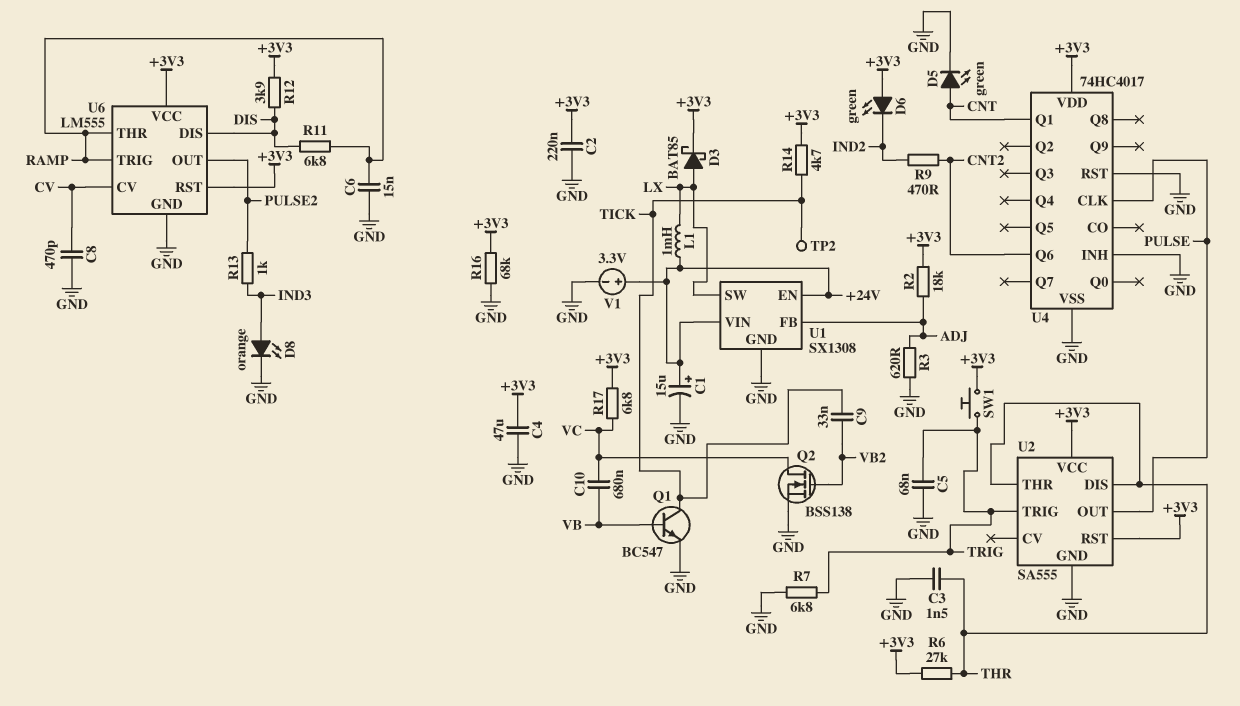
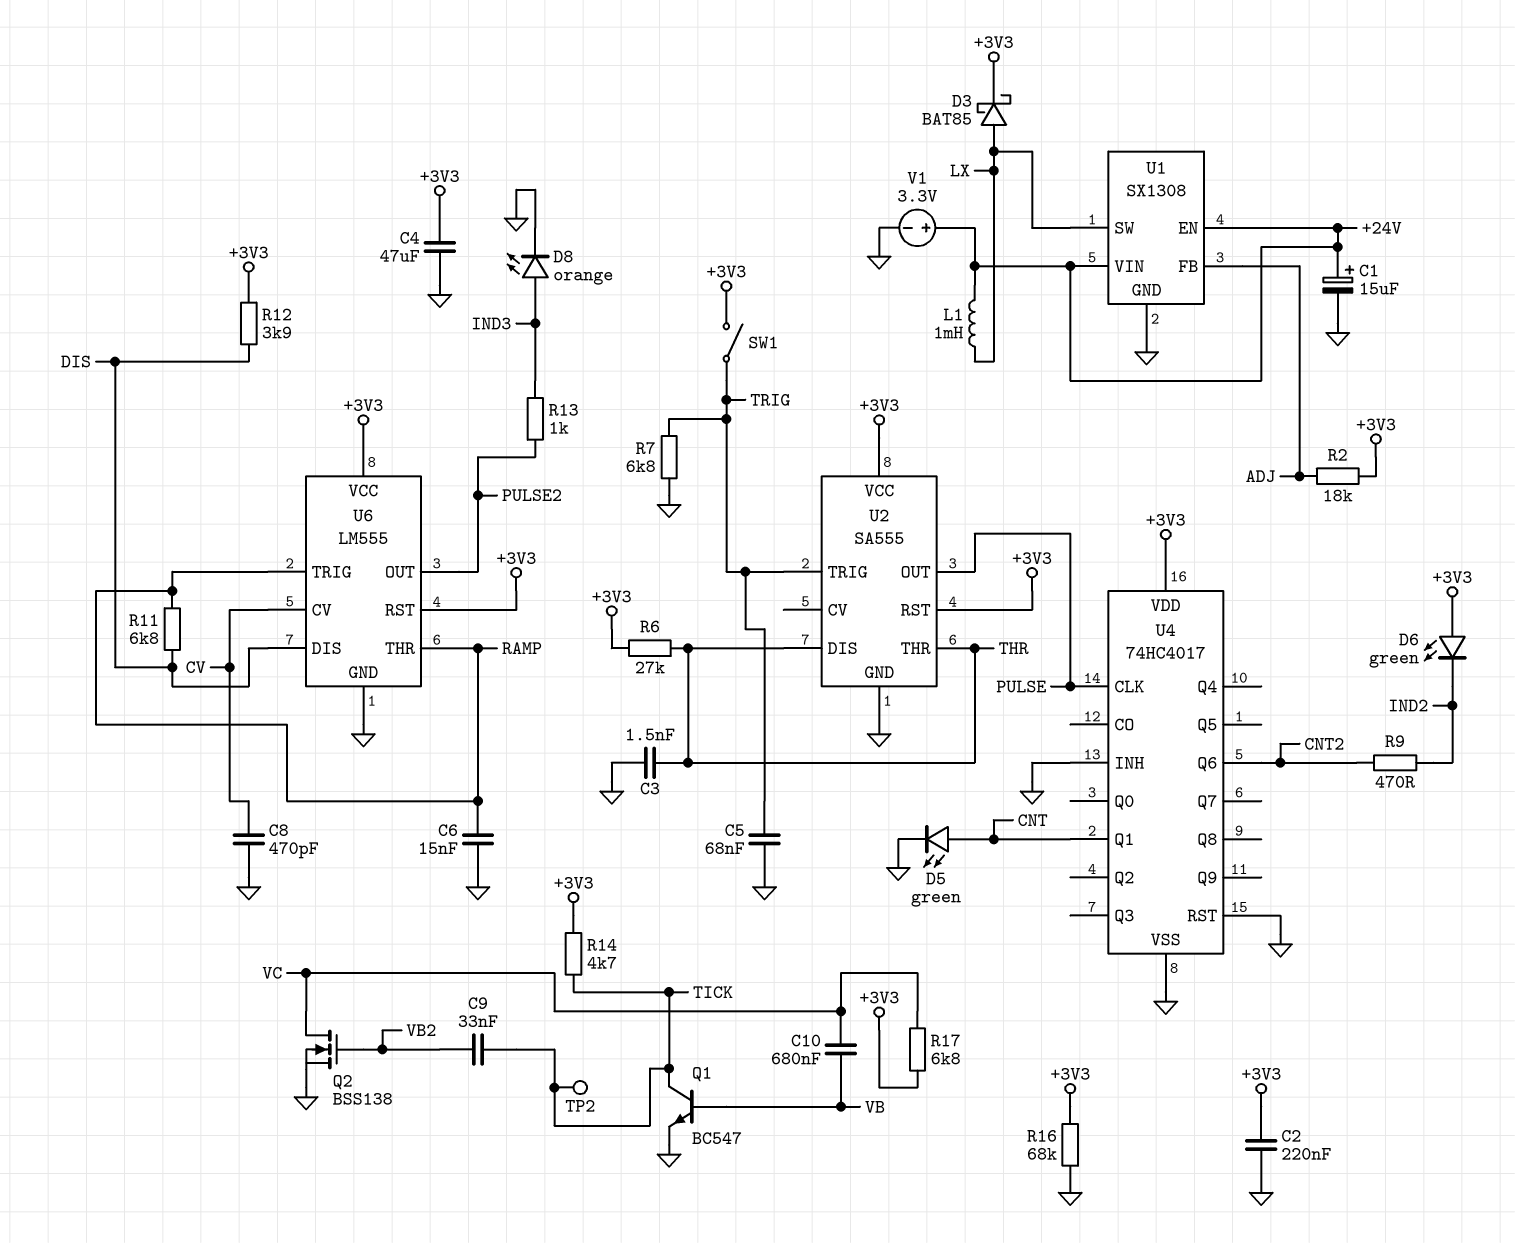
R3: 620 (ADJ, GND) -> none
SW1: button (+3V3, TRIG) -> switch (+3V3, TRIG)

